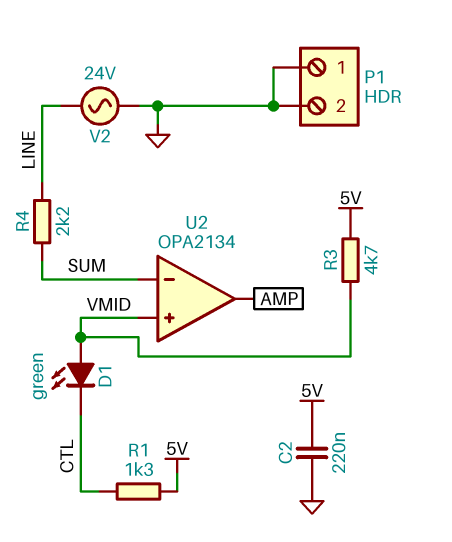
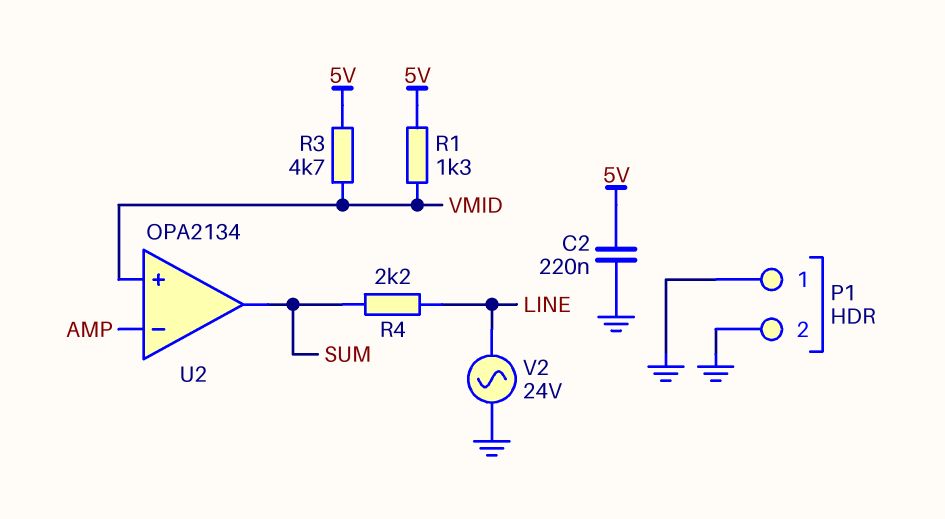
D1: LED green (A VMID, K CTL) -> none
R1: 1.3k (5V, CTL) -> 1.3k (5V, VMID)
U2 pin in-: SUM -> AMP
U2 pin out: AMP -> SUM

